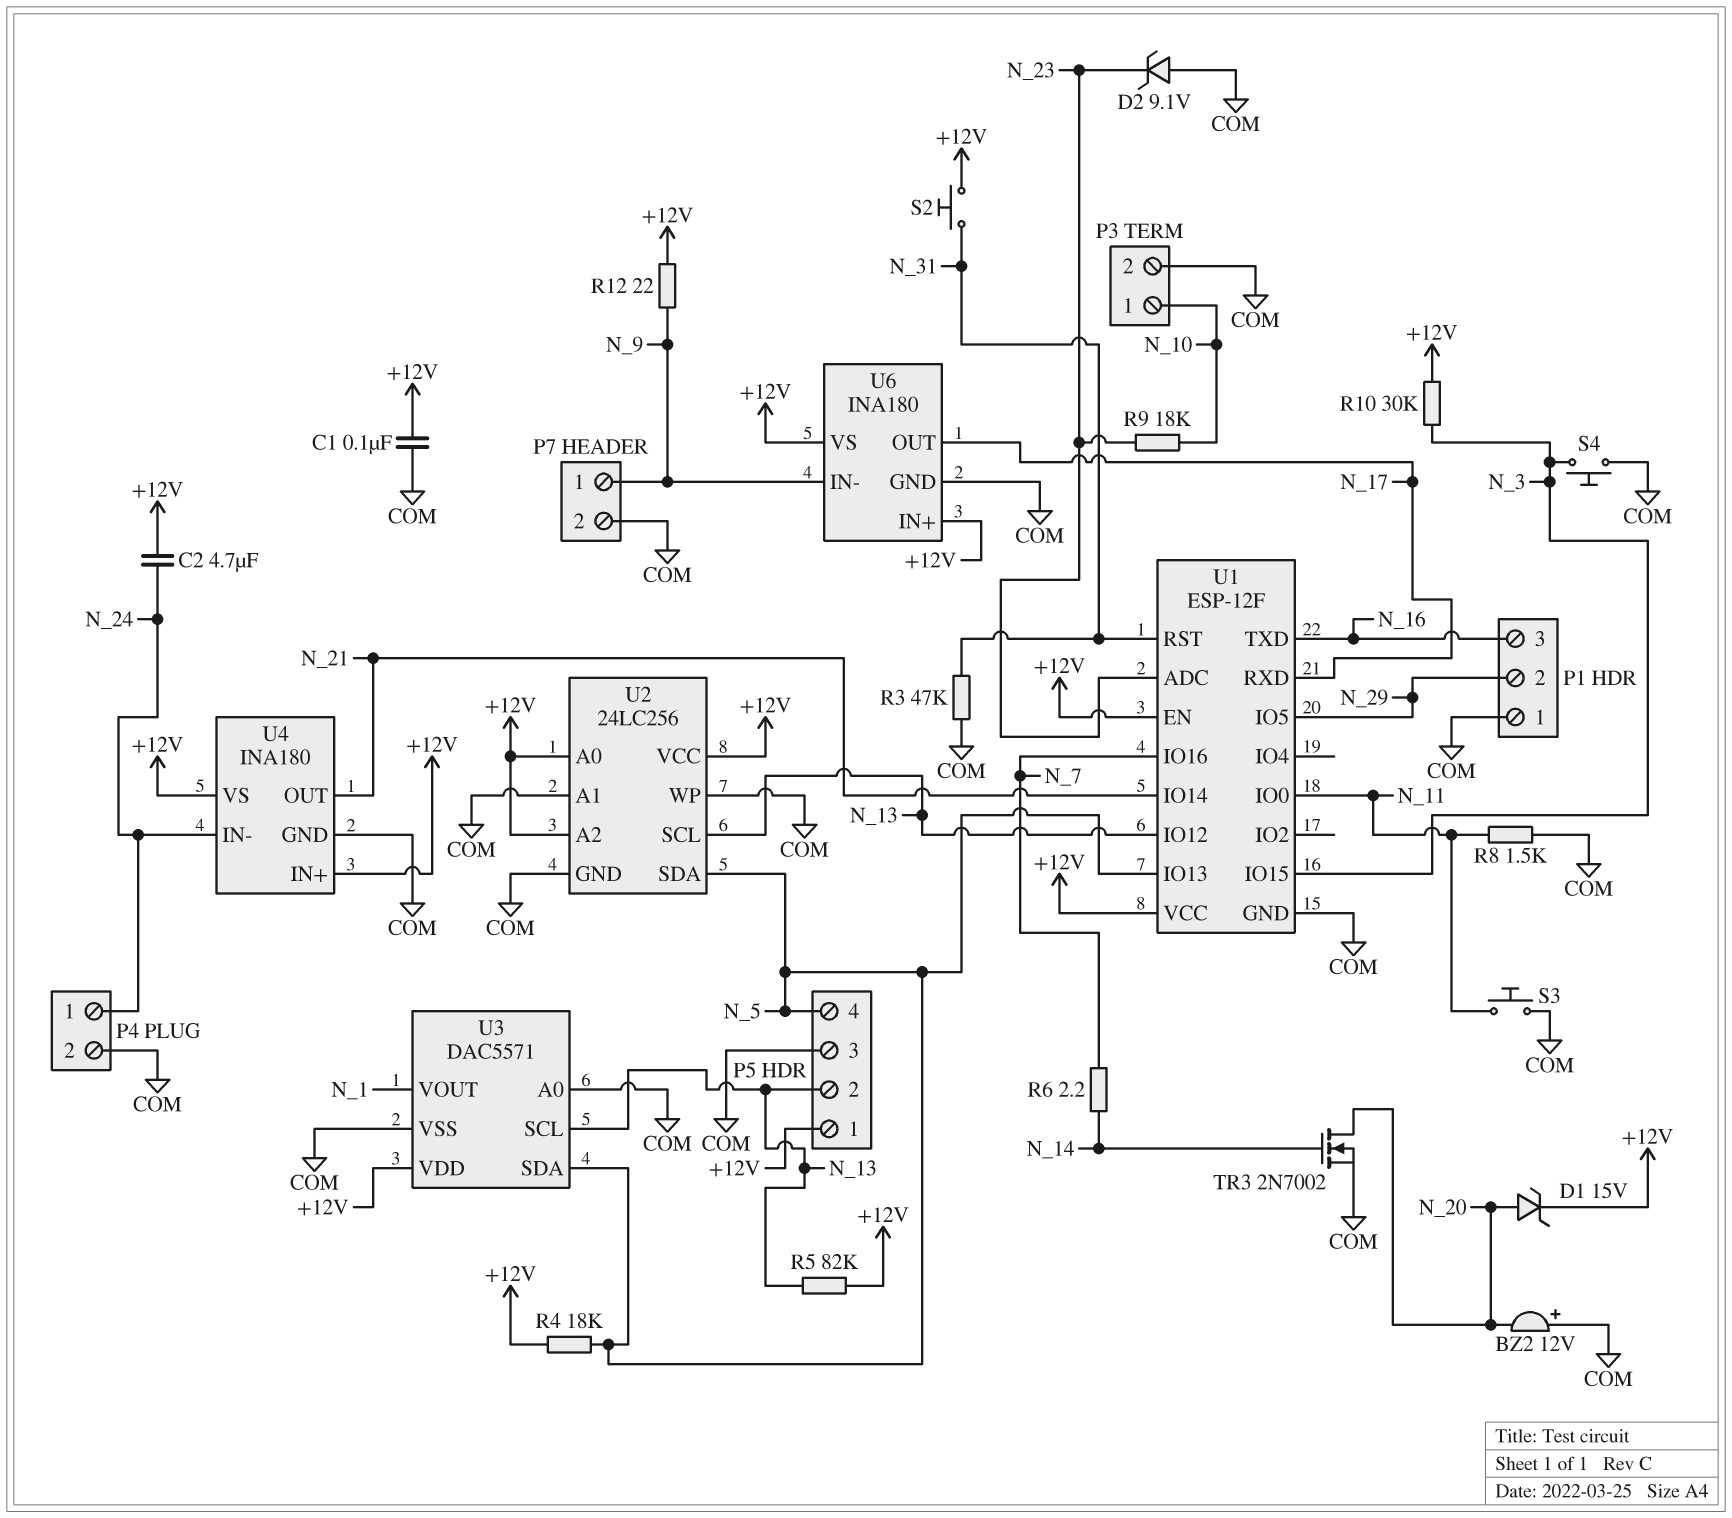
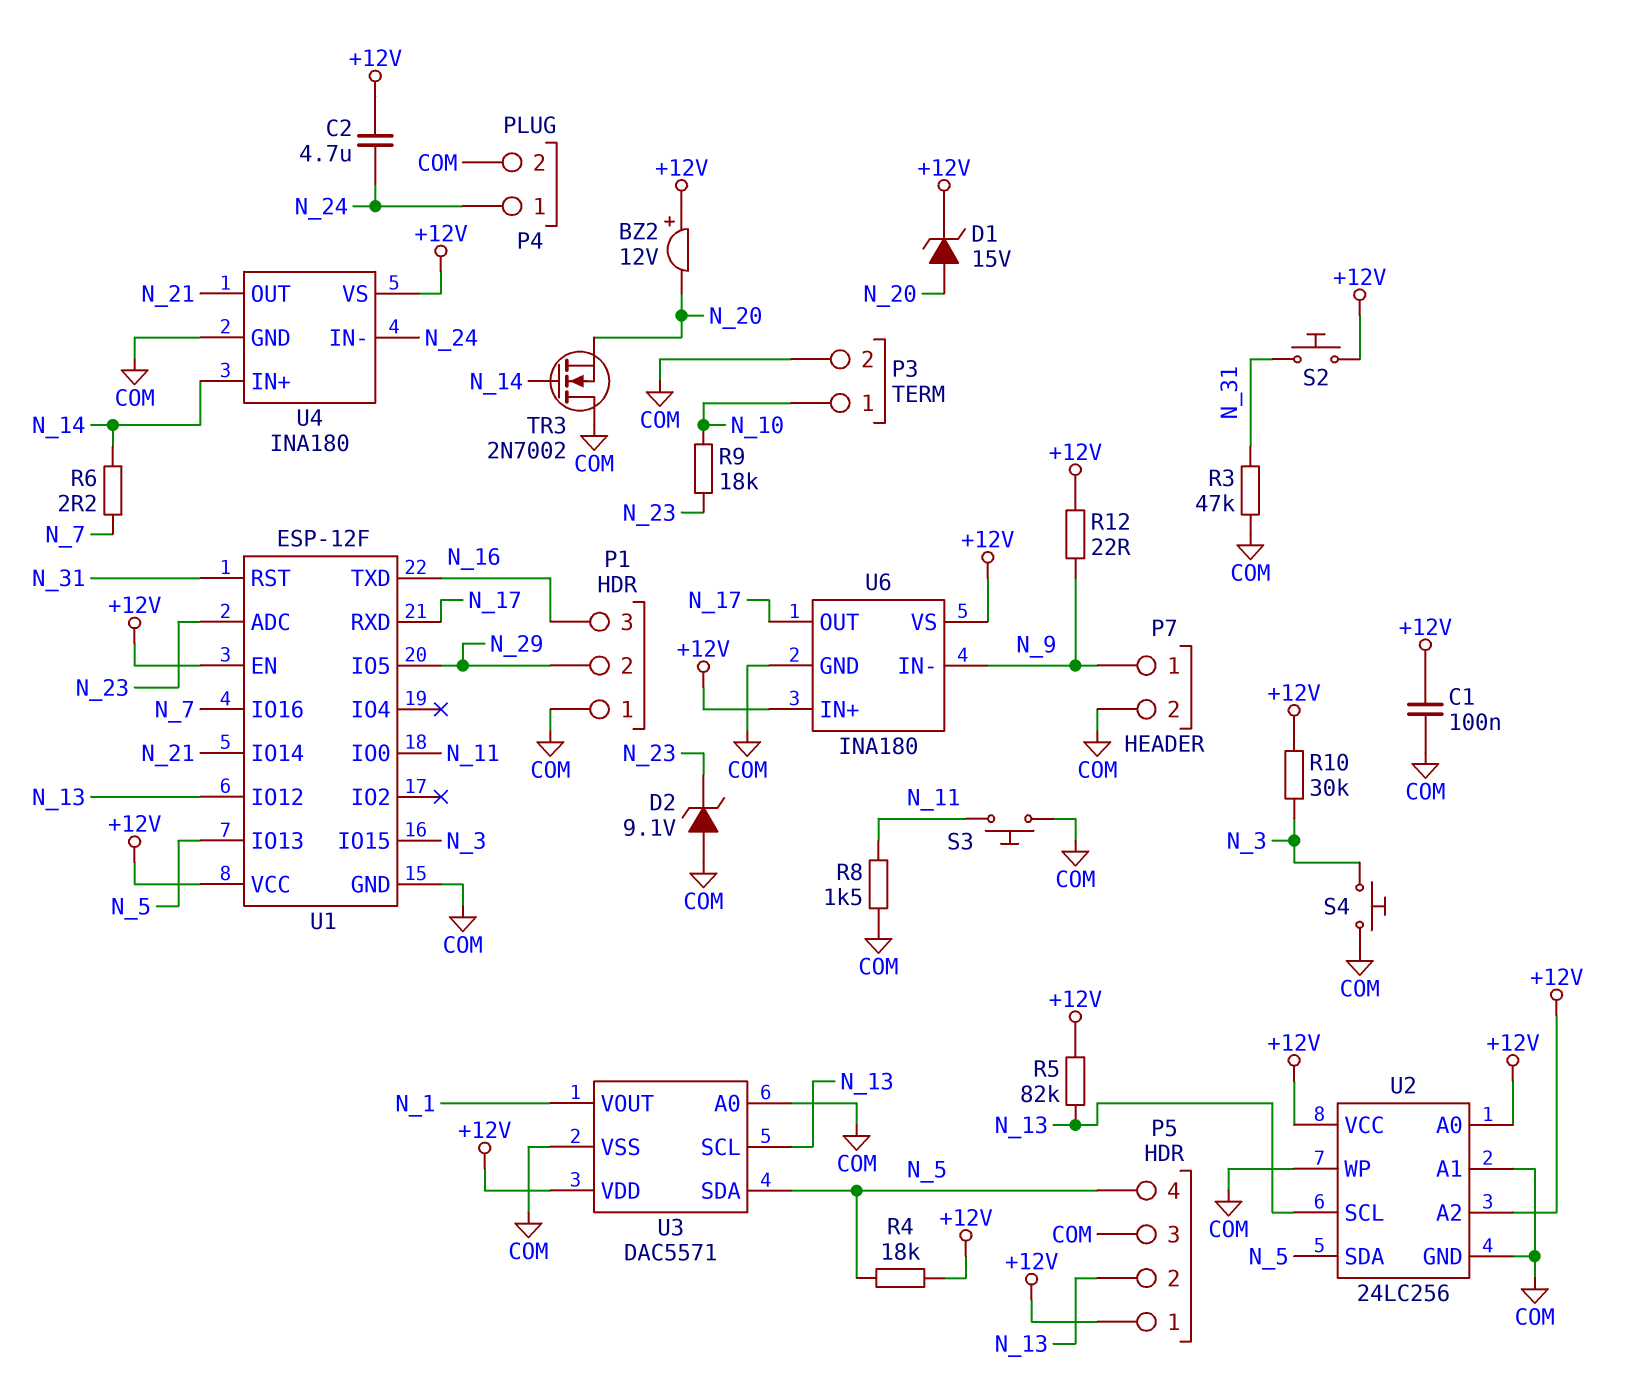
BZ2: buzzer 12V (plus COM, minus N_20) -> buzzer 12V (plus +12V, minus N_20)
TR3: NMOS 2N7002 (G N_14, D N_20, S COM) -> NMOS 2N7002 (G N_14, D COM, S N_20)
U4 pin IN+: +12V -> N_14

